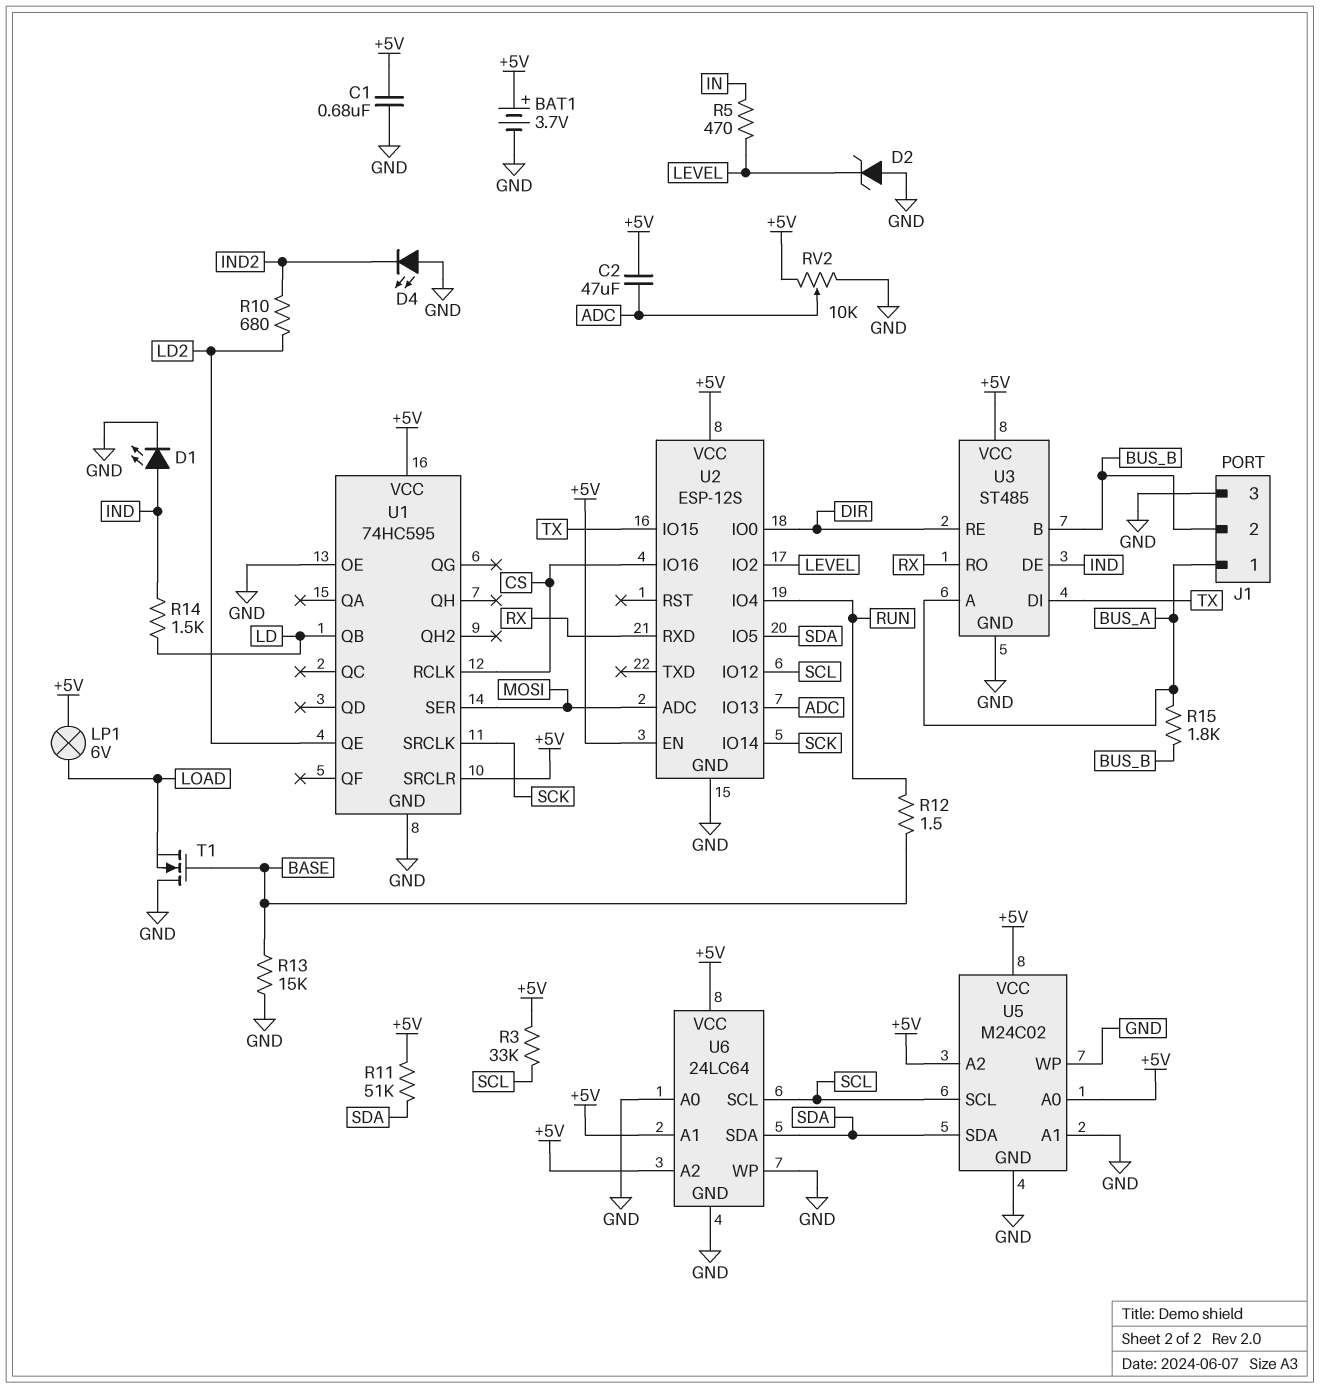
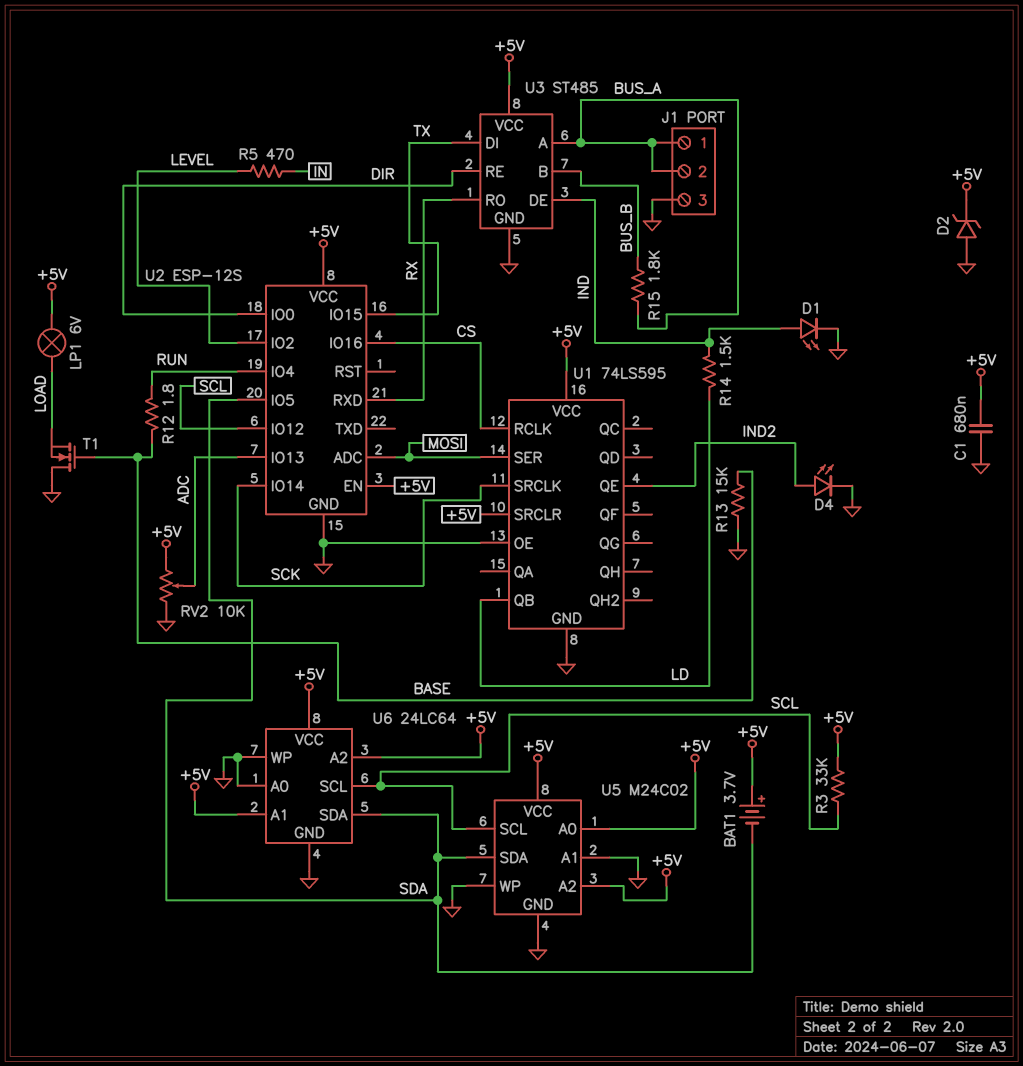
BAT1: 3.7V (plus +5V, minus GND) -> 3.7V (plus +5V, minus SDA)
C2: 47uF (+5V, ADC) -> none
D2: zener (A GND, K LEVEL) -> zener (A GND, K +5V)
D4: LED (A GND, K IND2) -> LED (A IND2, K GND)
J1 pin 2: BUS_B -> BUS_A
R10: 680 (IND2, LD2) -> none
R11: 51k (+5V, SDA) -> none
R12: 1.5 (BASE, RUN) -> 1.8 (BASE, RUN)
U1: 74HC595 -> 74LS595
U1 pin QE: LD2 -> IND2

